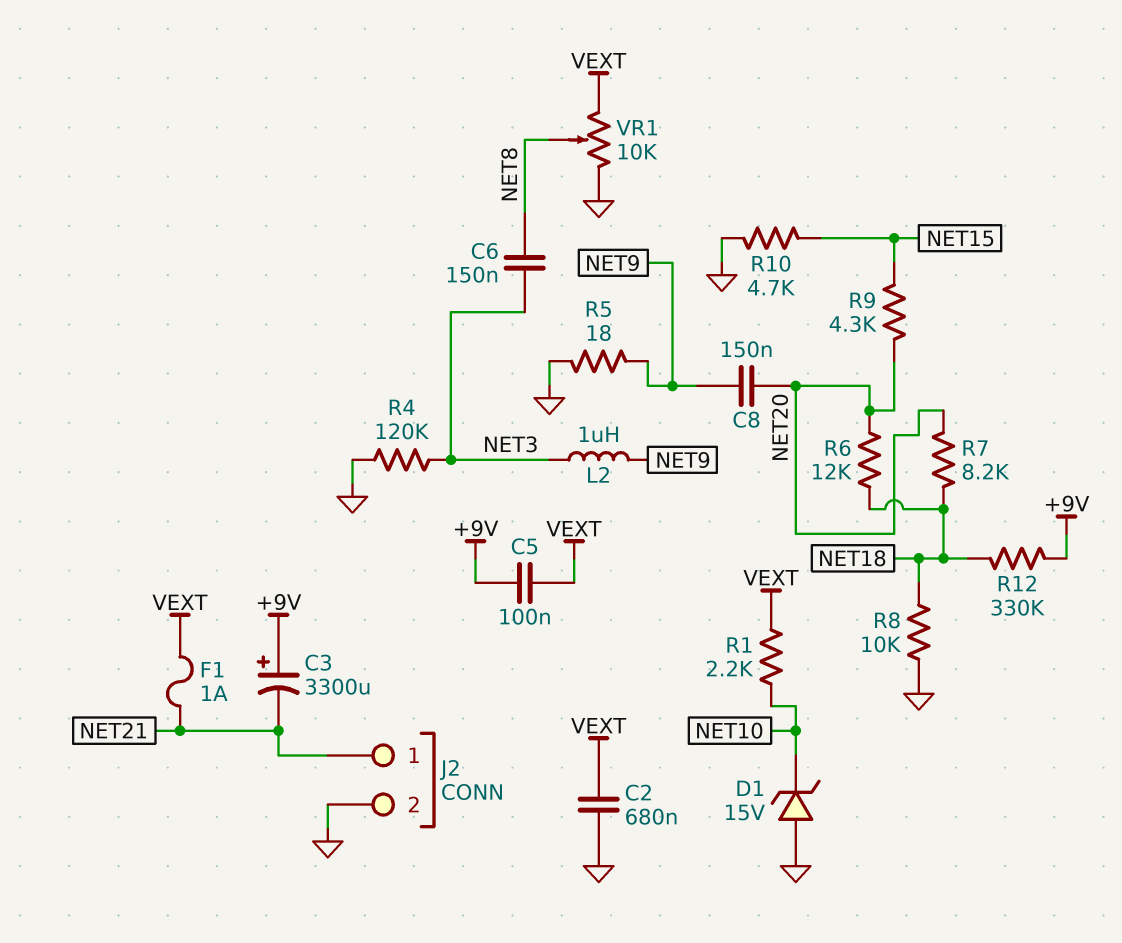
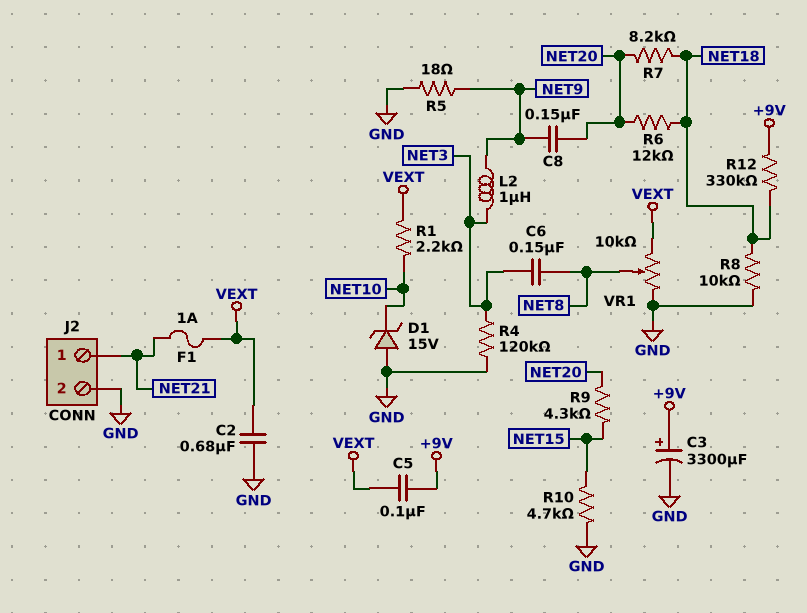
C3: 3300uF (plus +9V, minus NET21) -> 3300uF (plus +9V, minus GND)

